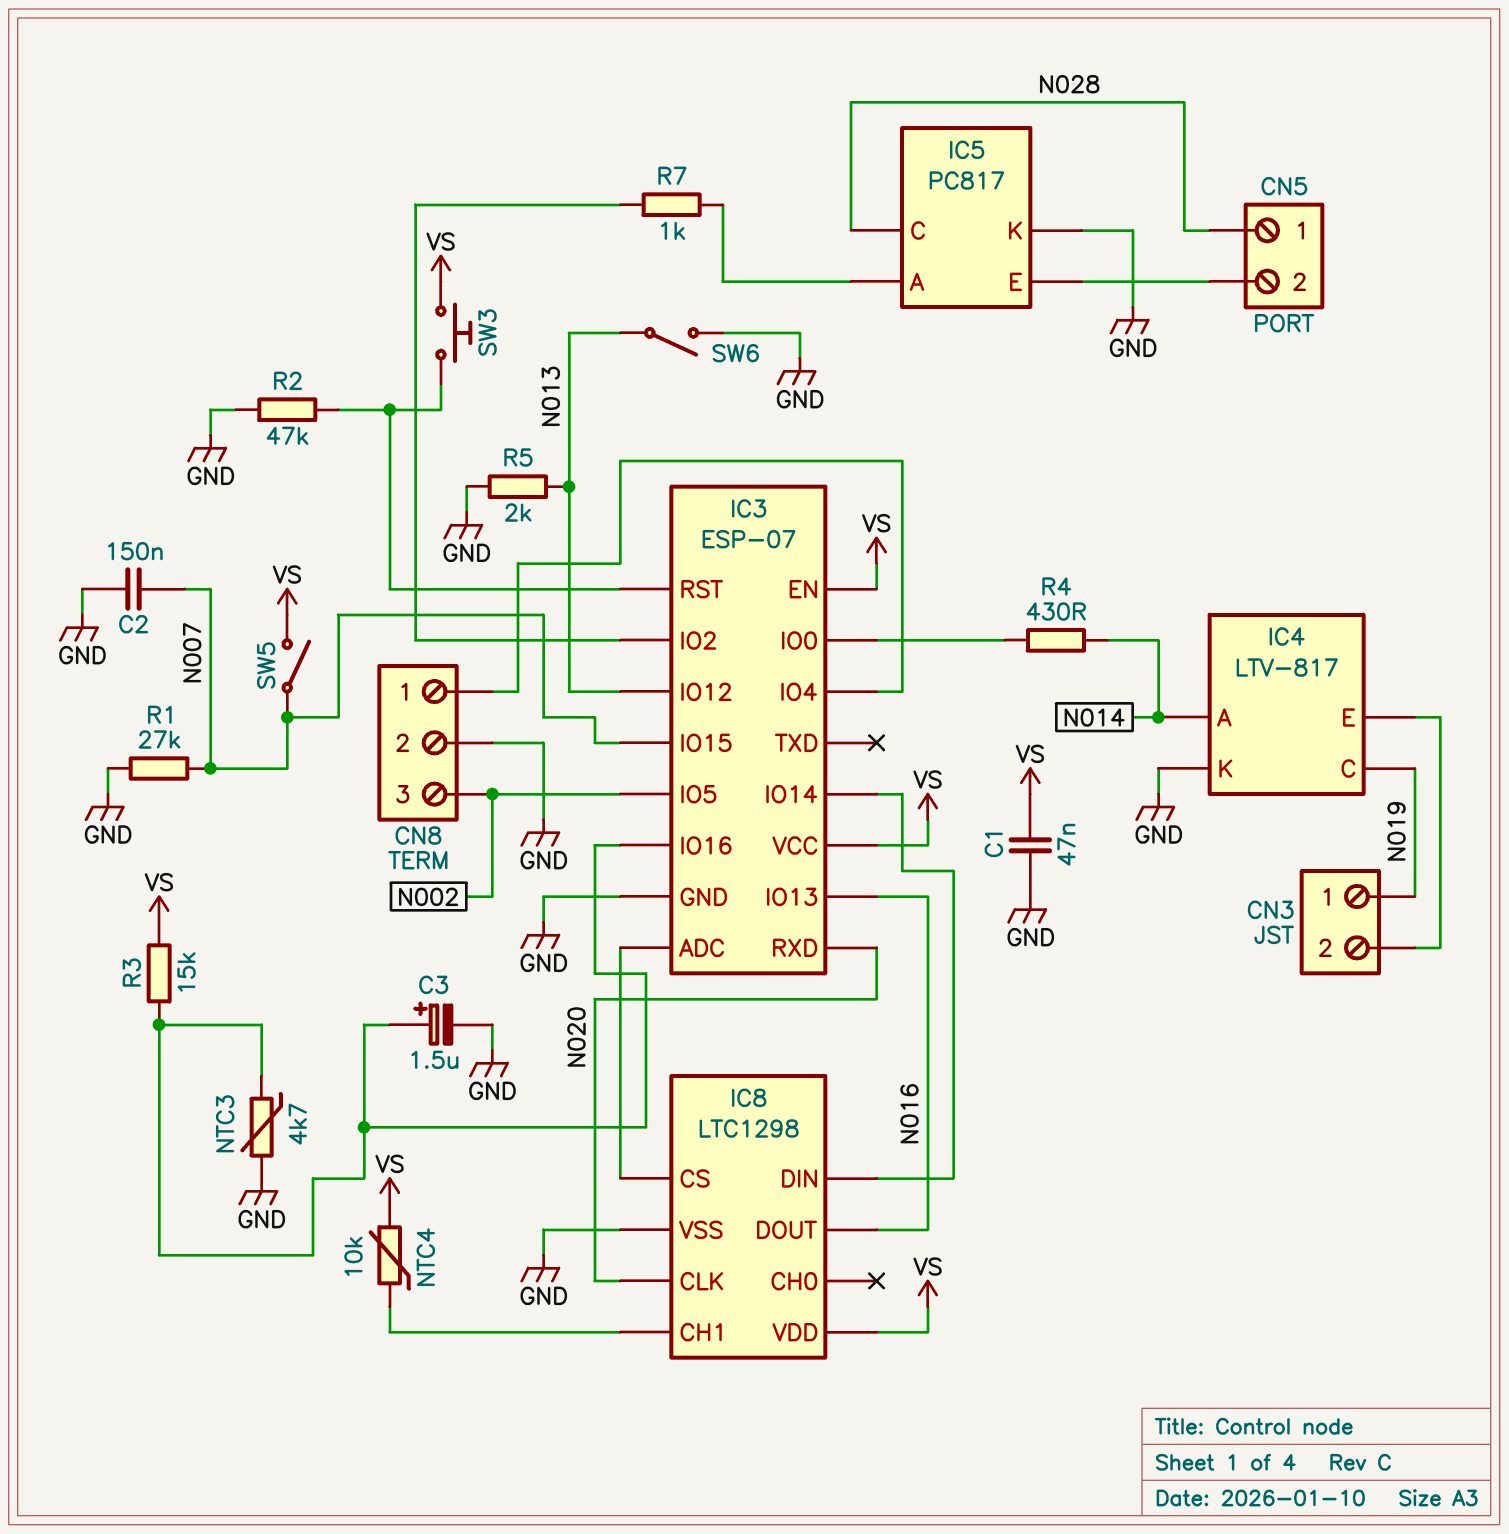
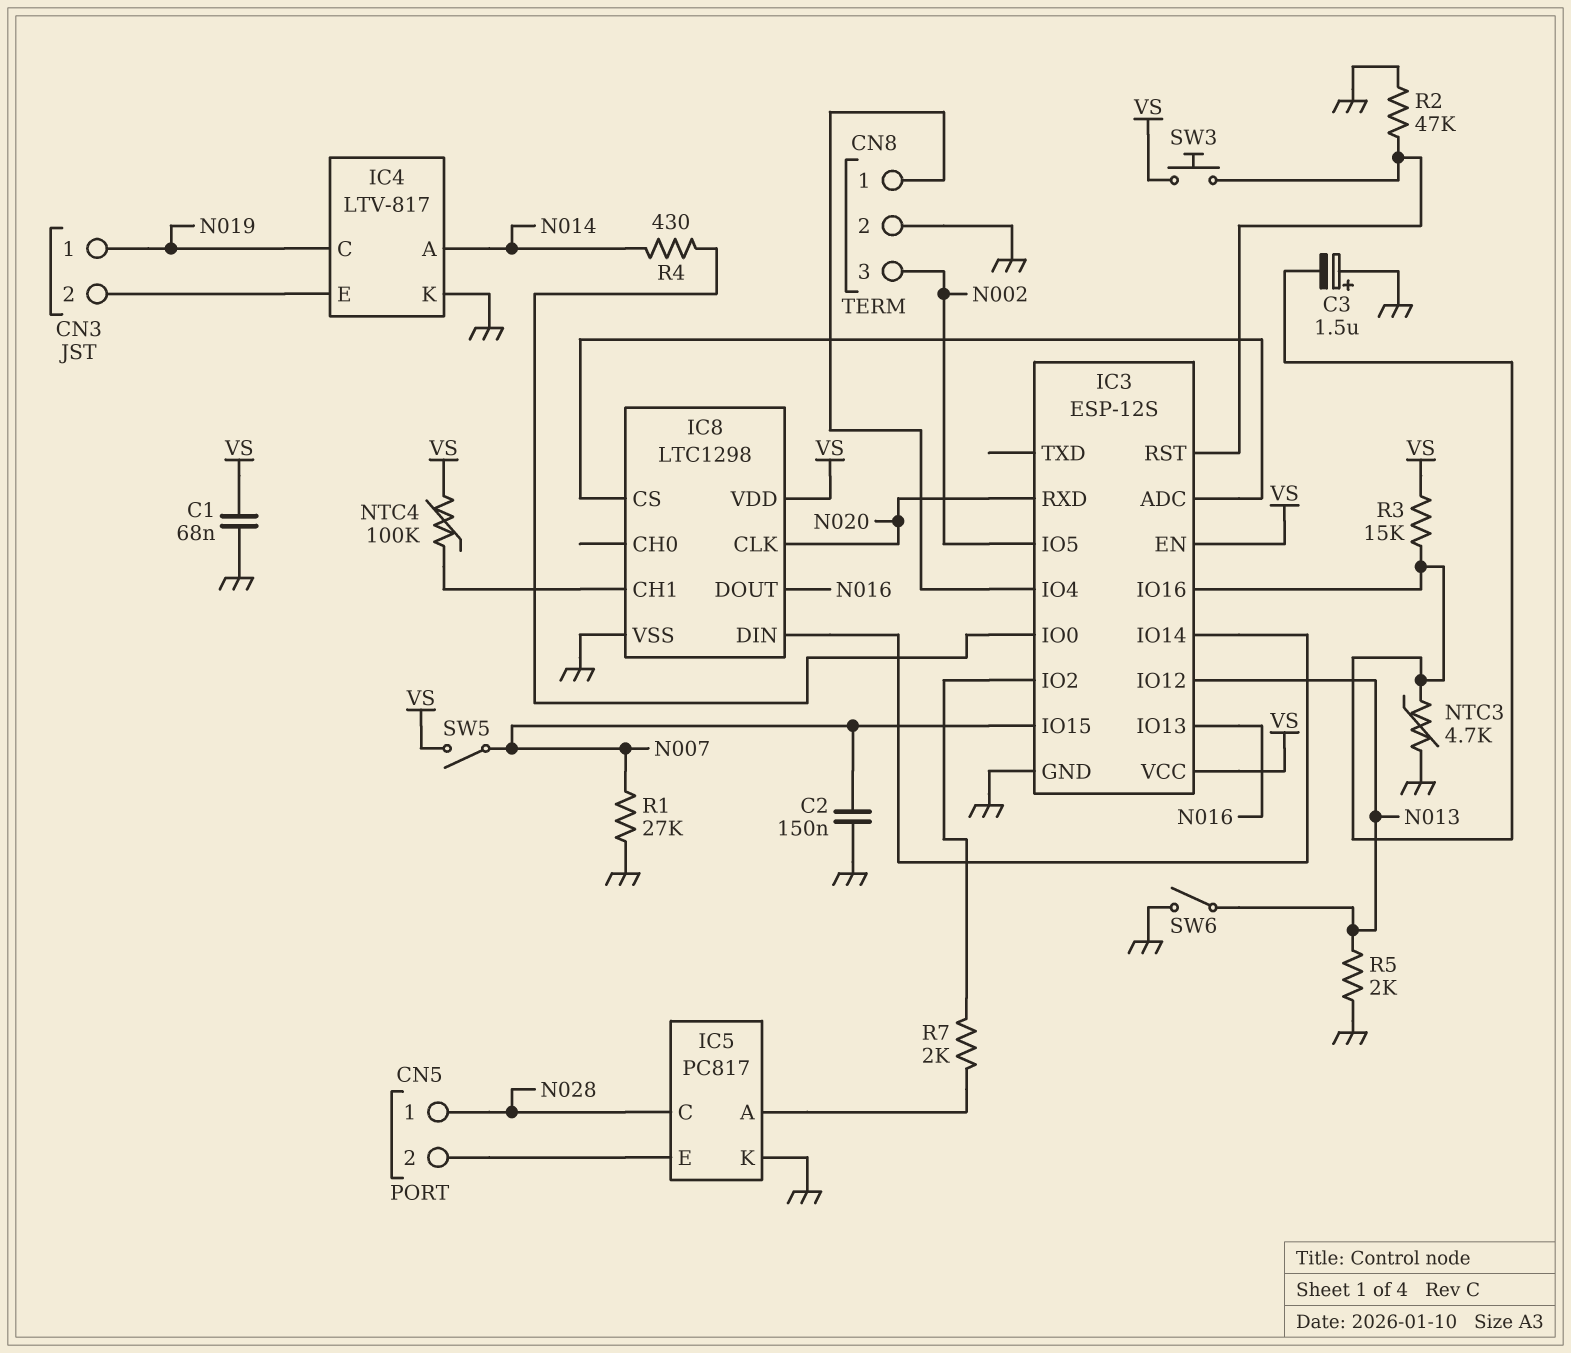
C1: 47nF (GND, VS) -> 68nF (GND, VS)
C3: 1.5uF (plus IC3/IO16, minus GND) -> 1.5uF (plus GND, minus IC3/IO16)
IC3: ESP-07 -> ESP-12S
NTC4: 10k (IC8/CH1, VS) -> 100k (IC8/CH1, VS)
R7: 1k (IC3/IO2, IC5/A) -> 2k (IC3/IO2, IC5/A)

